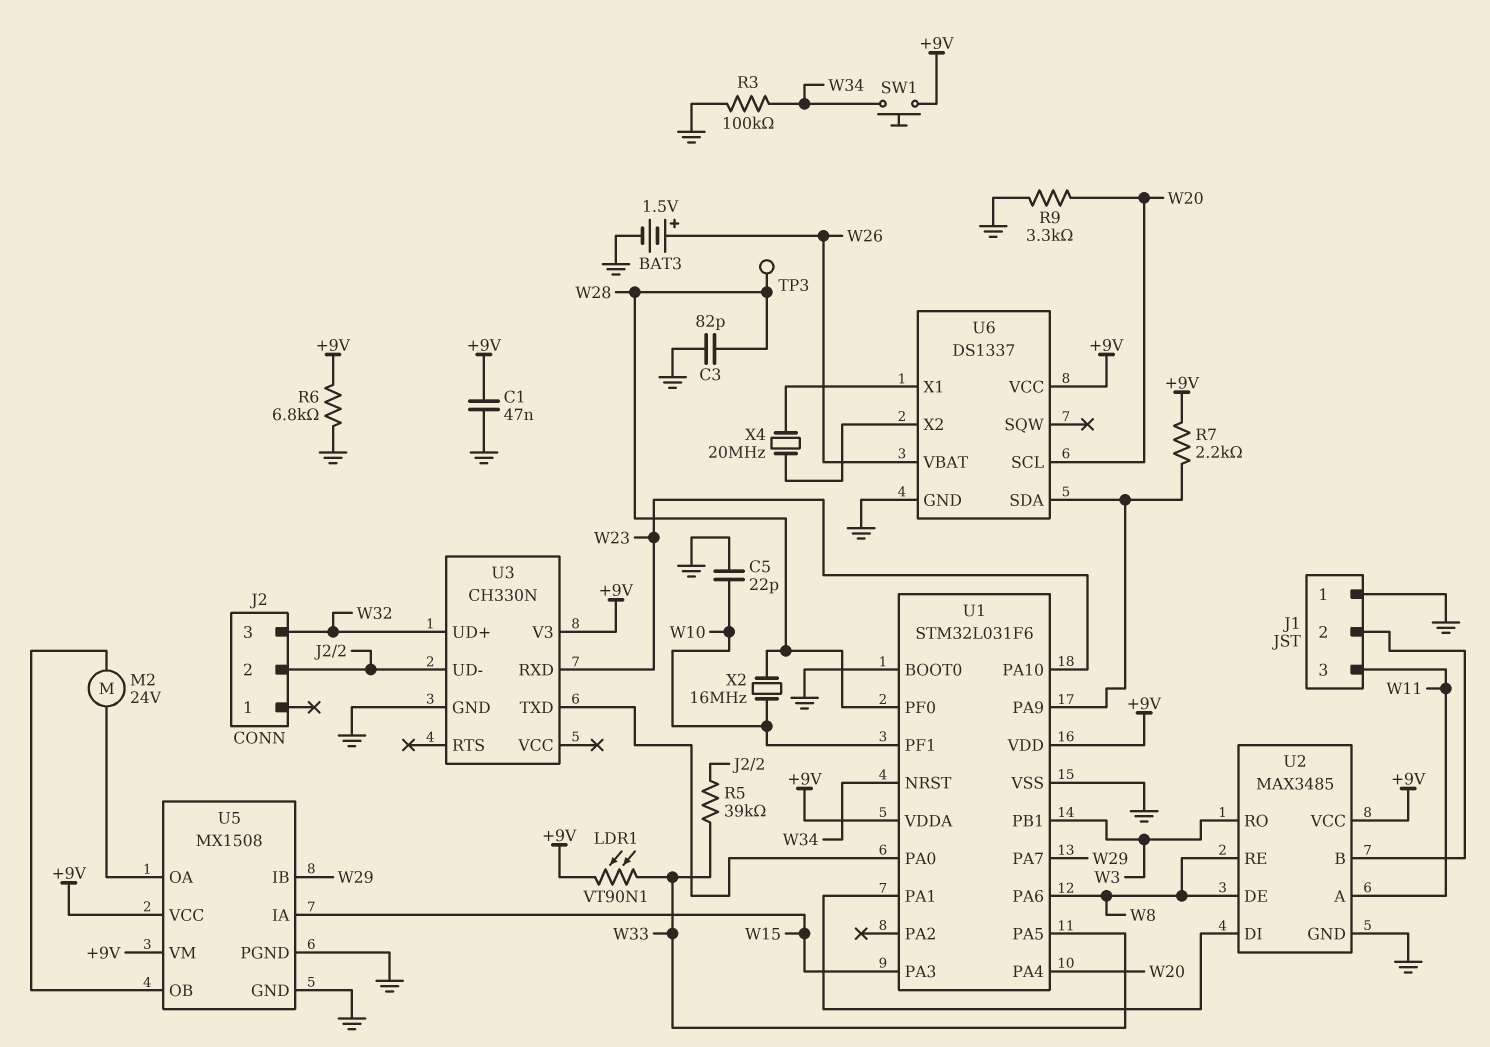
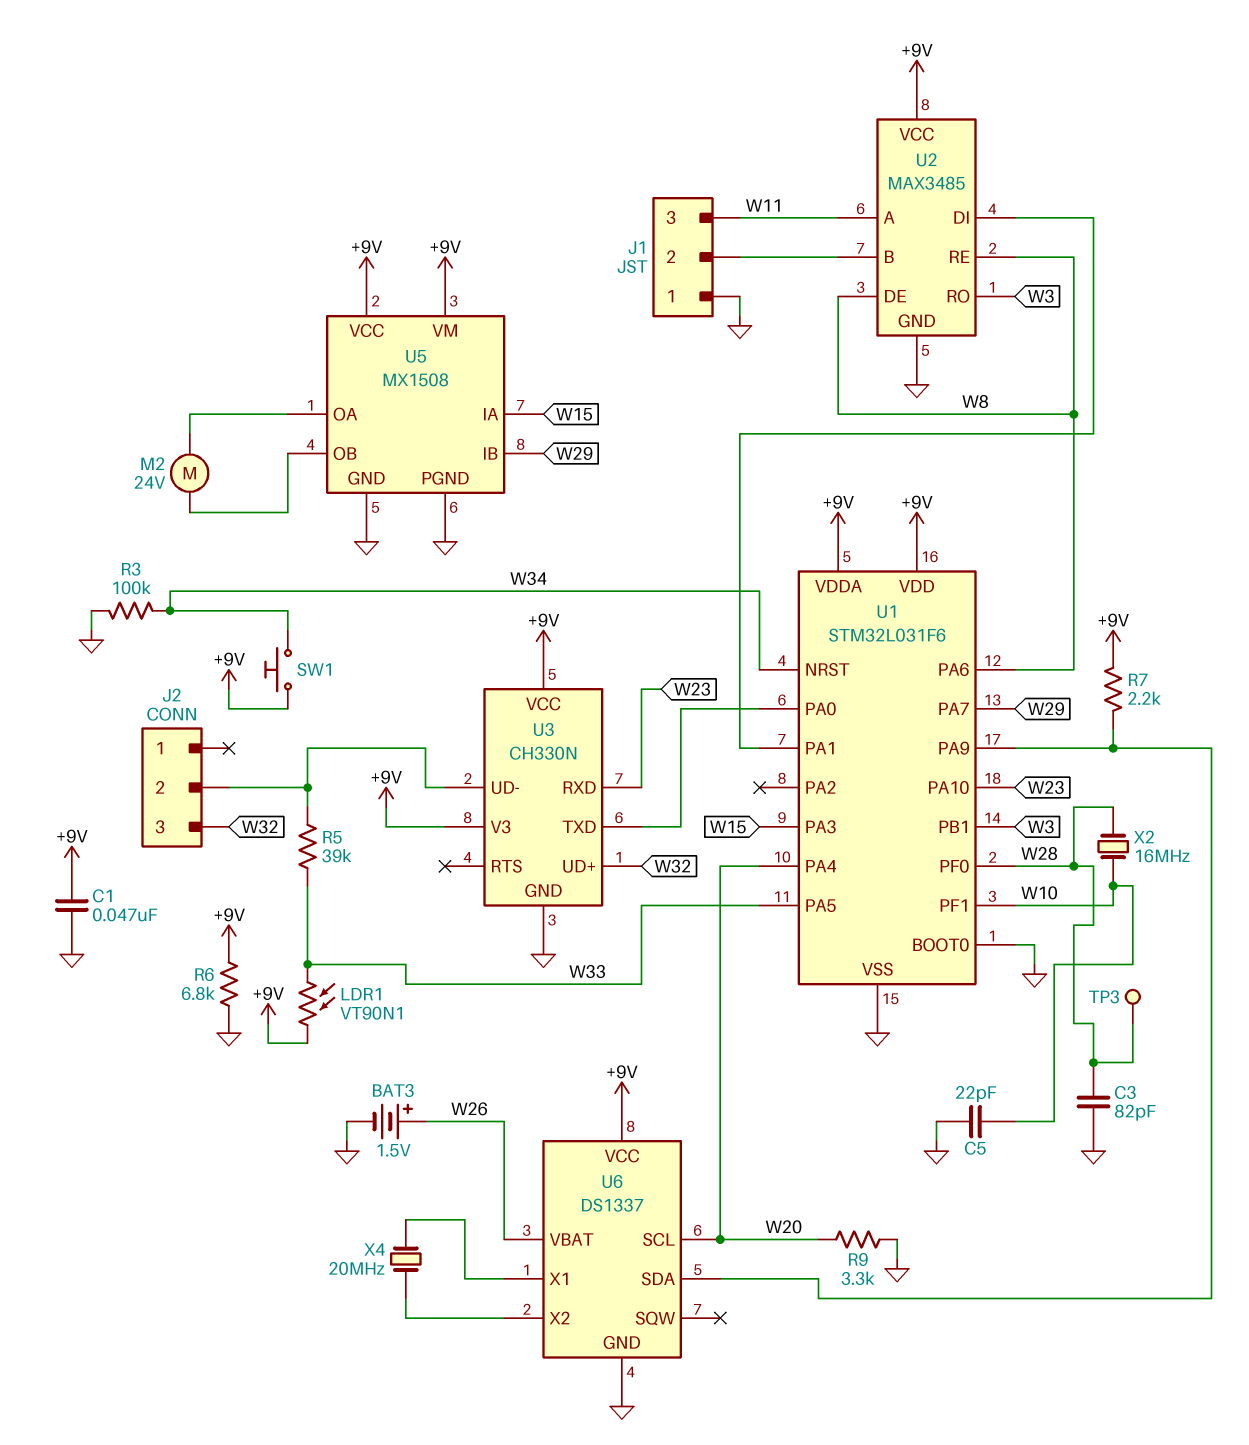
U3 pin VCC: none -> +9V

